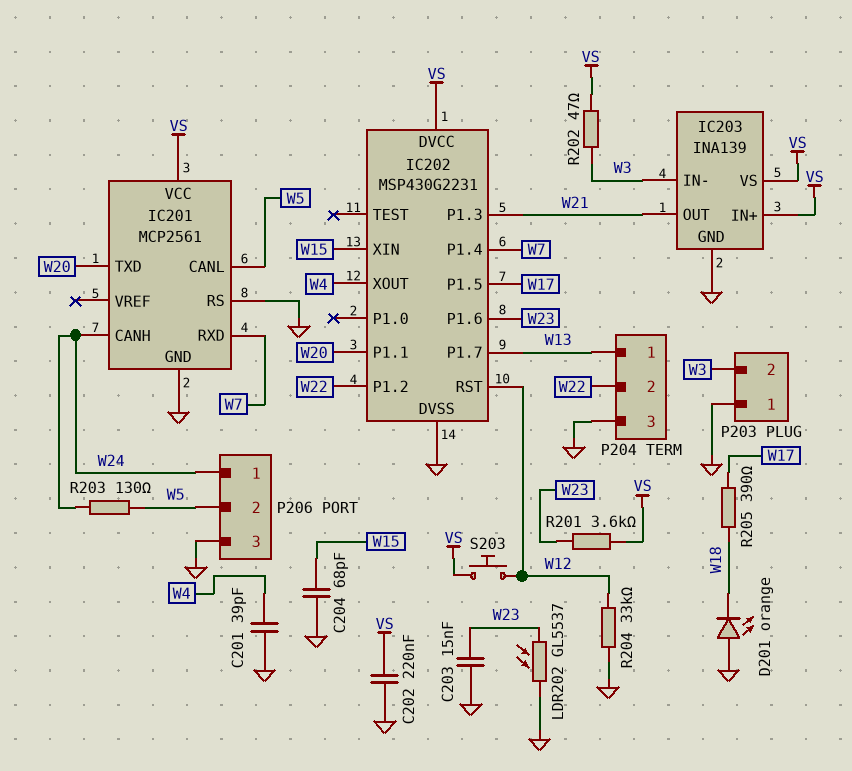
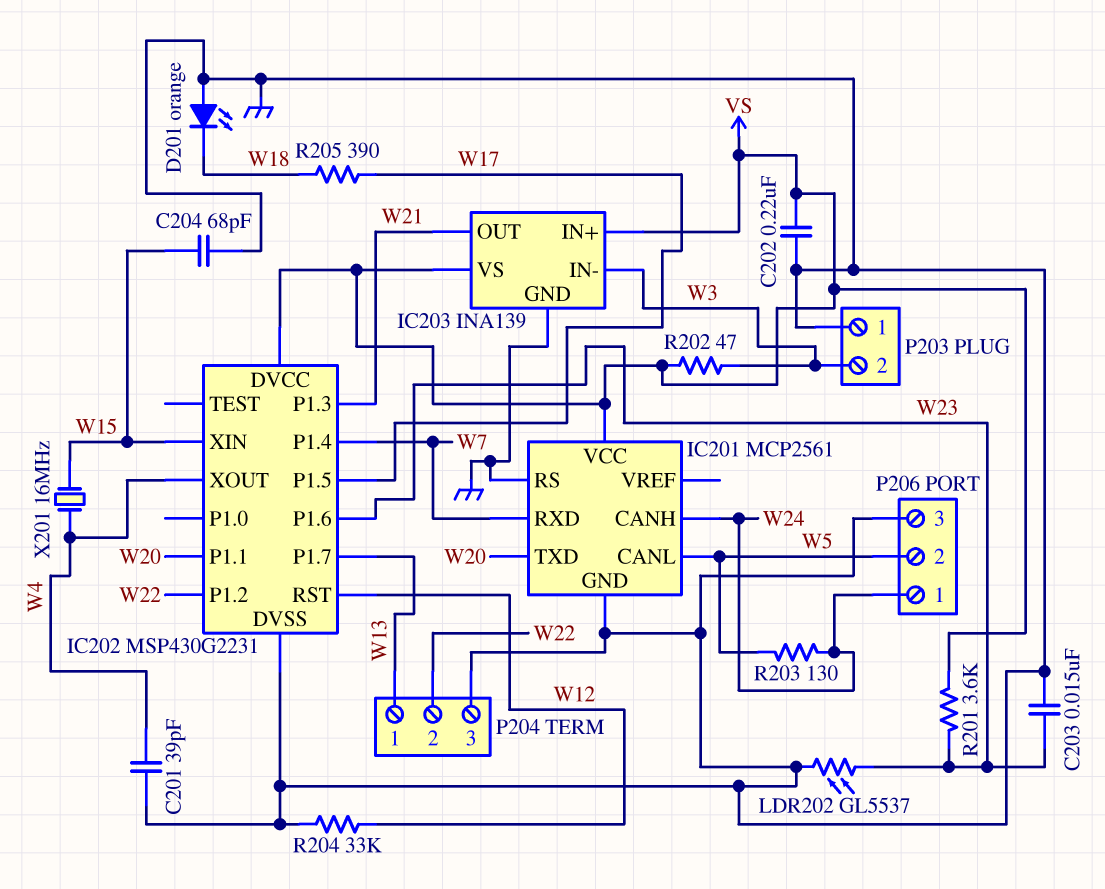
S203: button (VS, W12) -> none
X201: none -> 16MHz (W4, W15)

